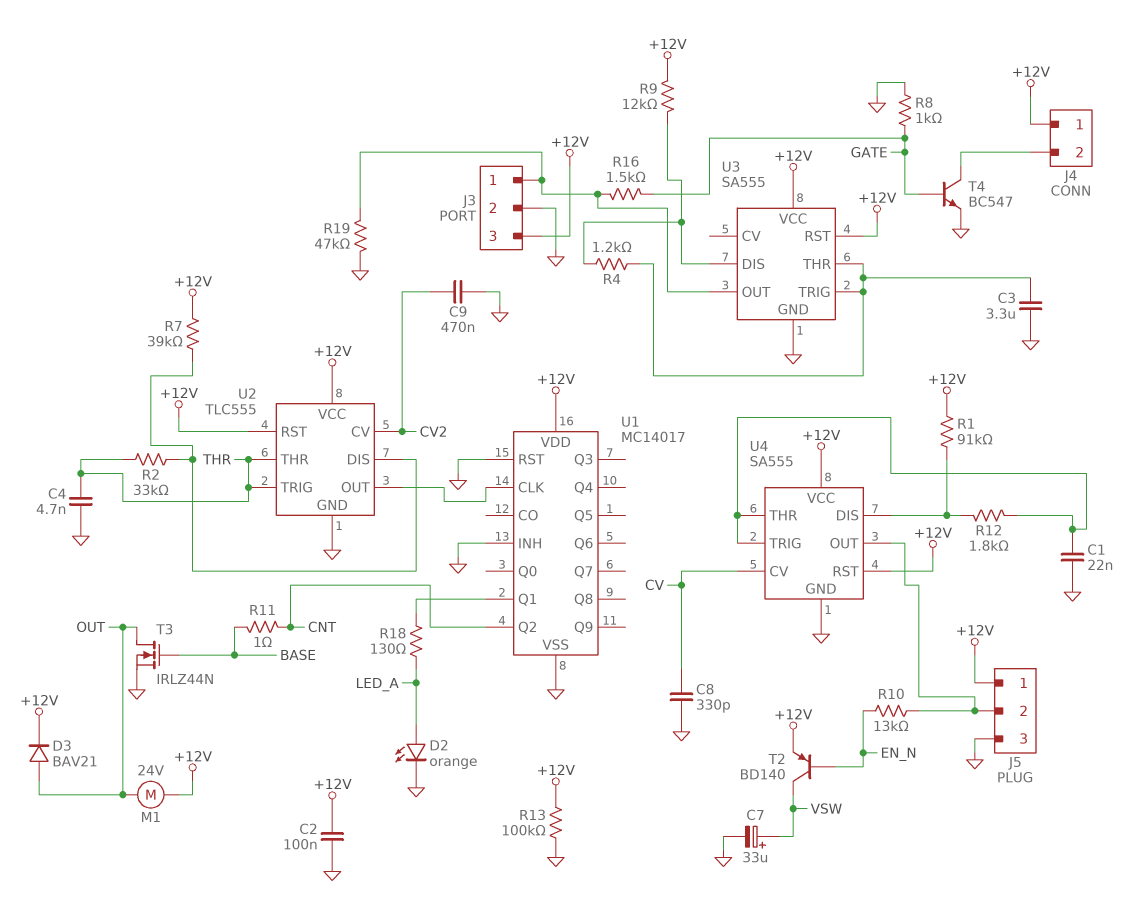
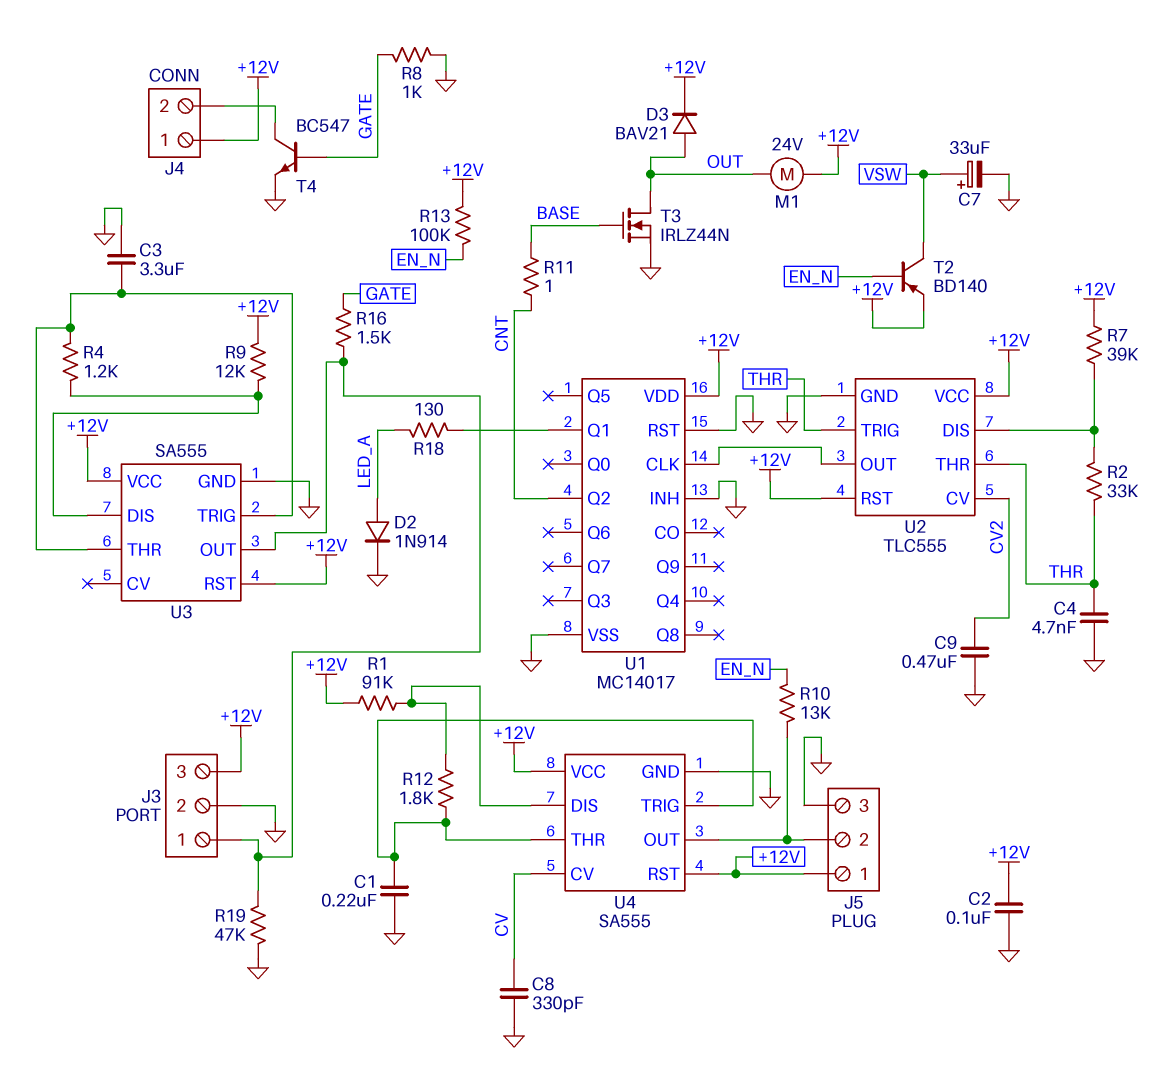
C1: 22nF (GND, U4/THR) -> 220nF (GND, U4/THR)
D2: LED orange (A LED_A, K GND) -> diode 1N914 (A LED_A, K GND)
R13: 100k (+12V, GND) -> 100k (+12V, EN_N)

